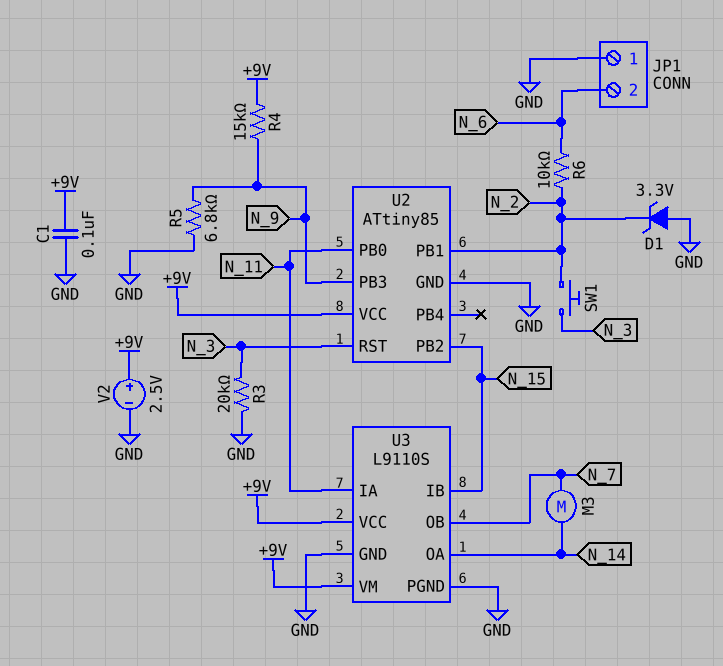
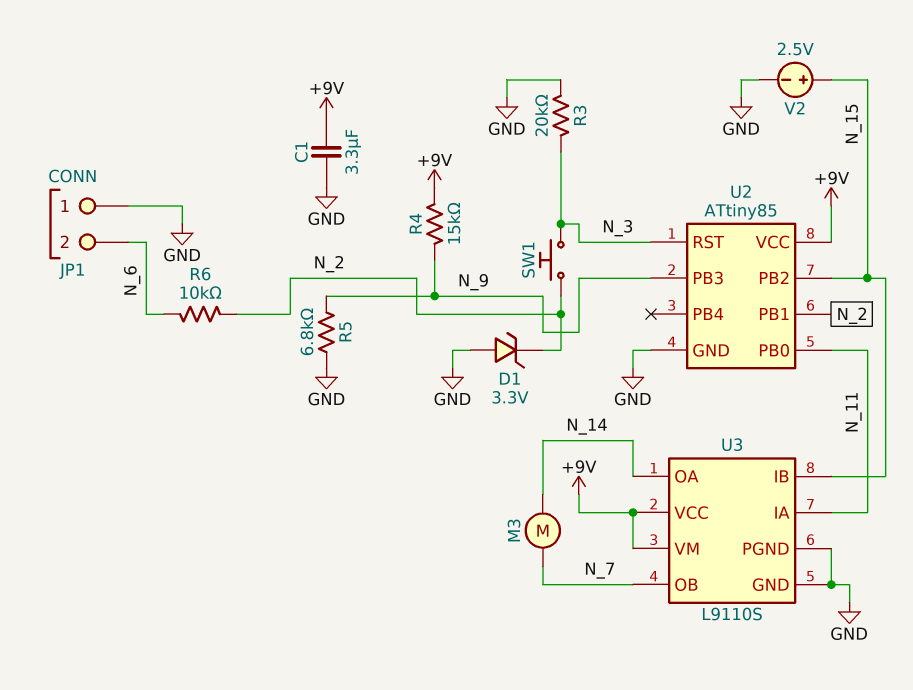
C1: 100nF (+9V, GND) -> 3.3uF (+9V, GND)
V2: 2.5V (plus +9V, minus GND) -> 2.5V (plus N_15, minus GND)

